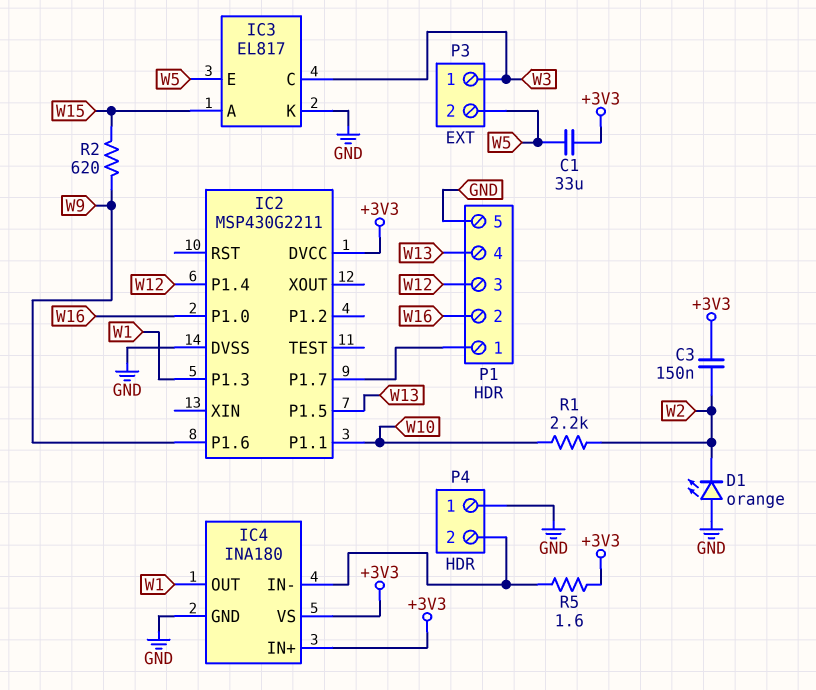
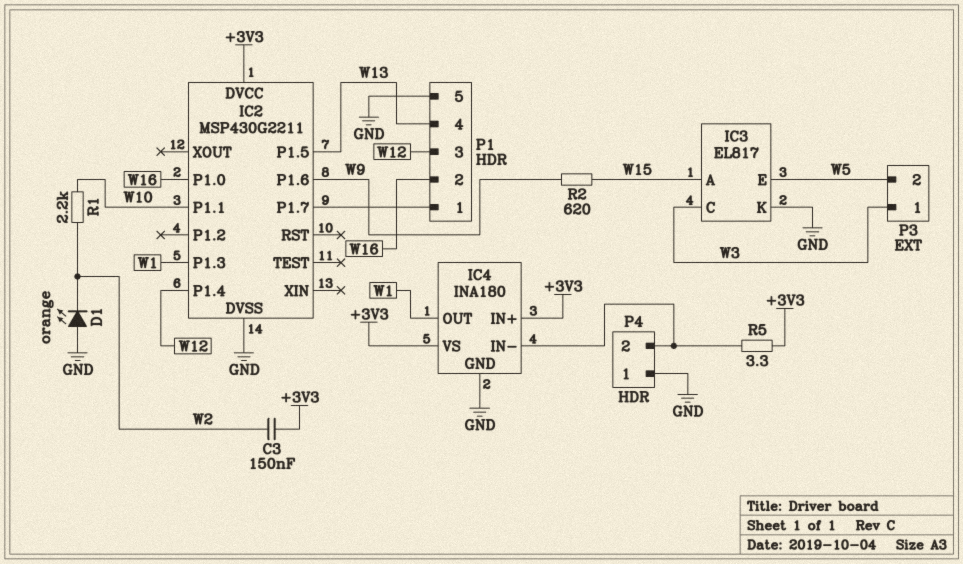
C1: 33uF (+3V3, W5) -> none
R5: 1.6 (+3V3, IC4/IN-) -> 3.3 (+3V3, IC4/IN-)

